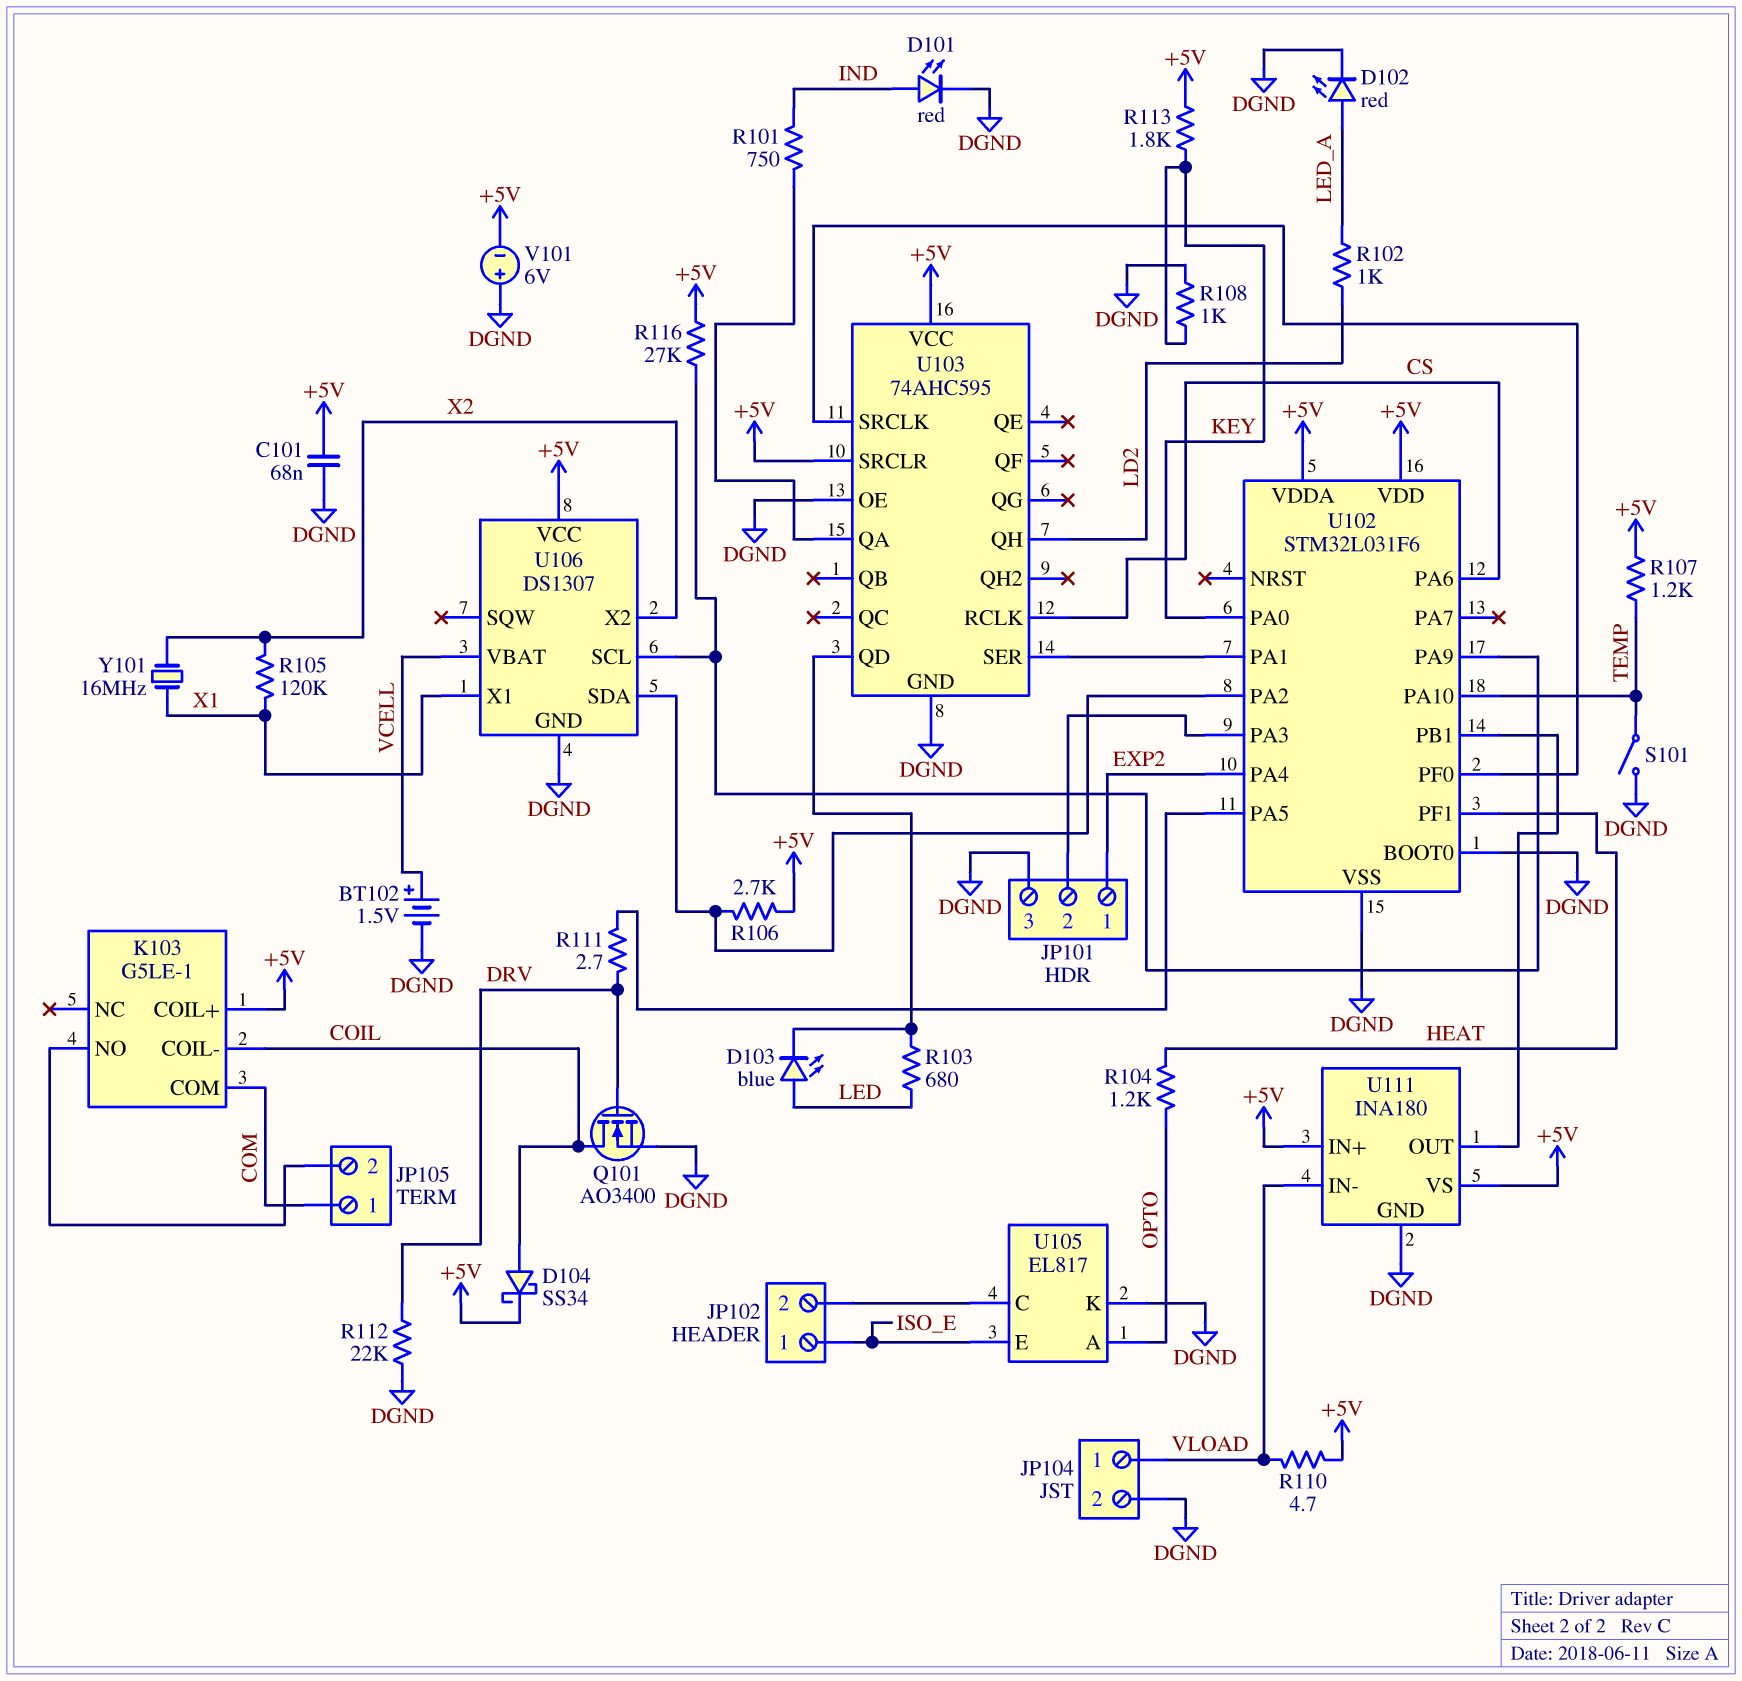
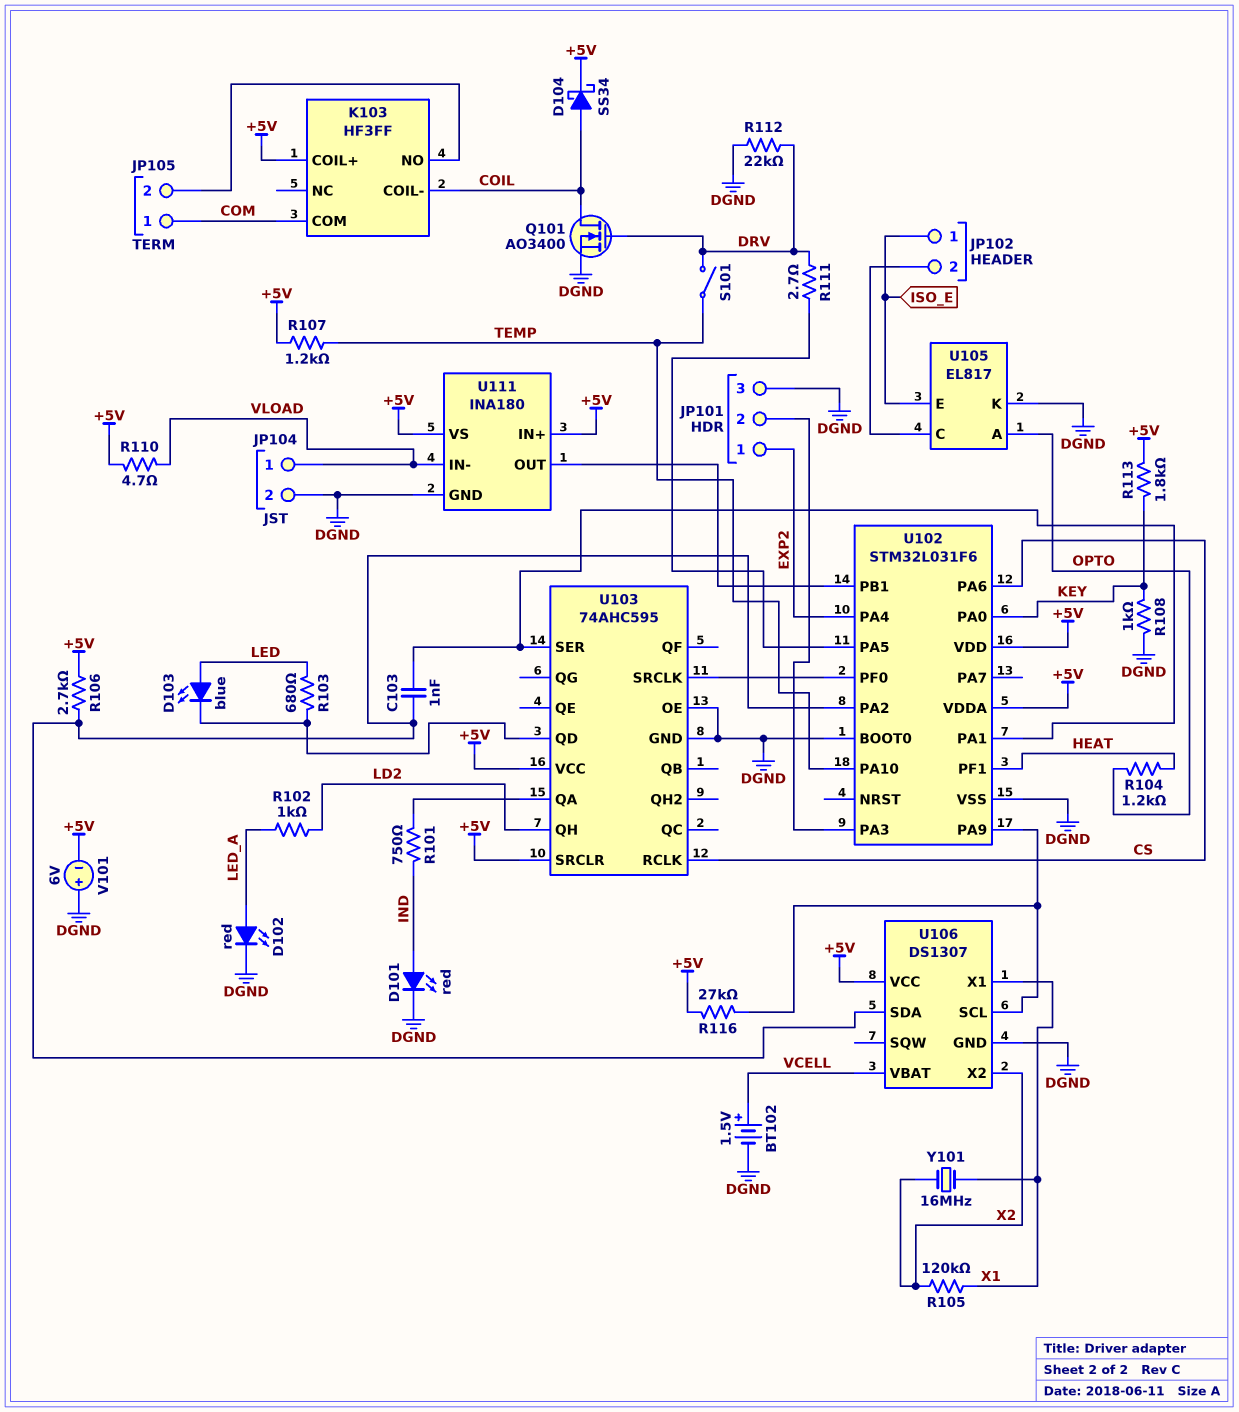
C101: 68nF (+5V, DGND) -> none
C103: none -> 1nF (U102/PA1, U102/PA2)
K103: G5LE-1 -> HF3FF
S101: switch (DGND, TEMP) -> switch (DRV, TEMP)

